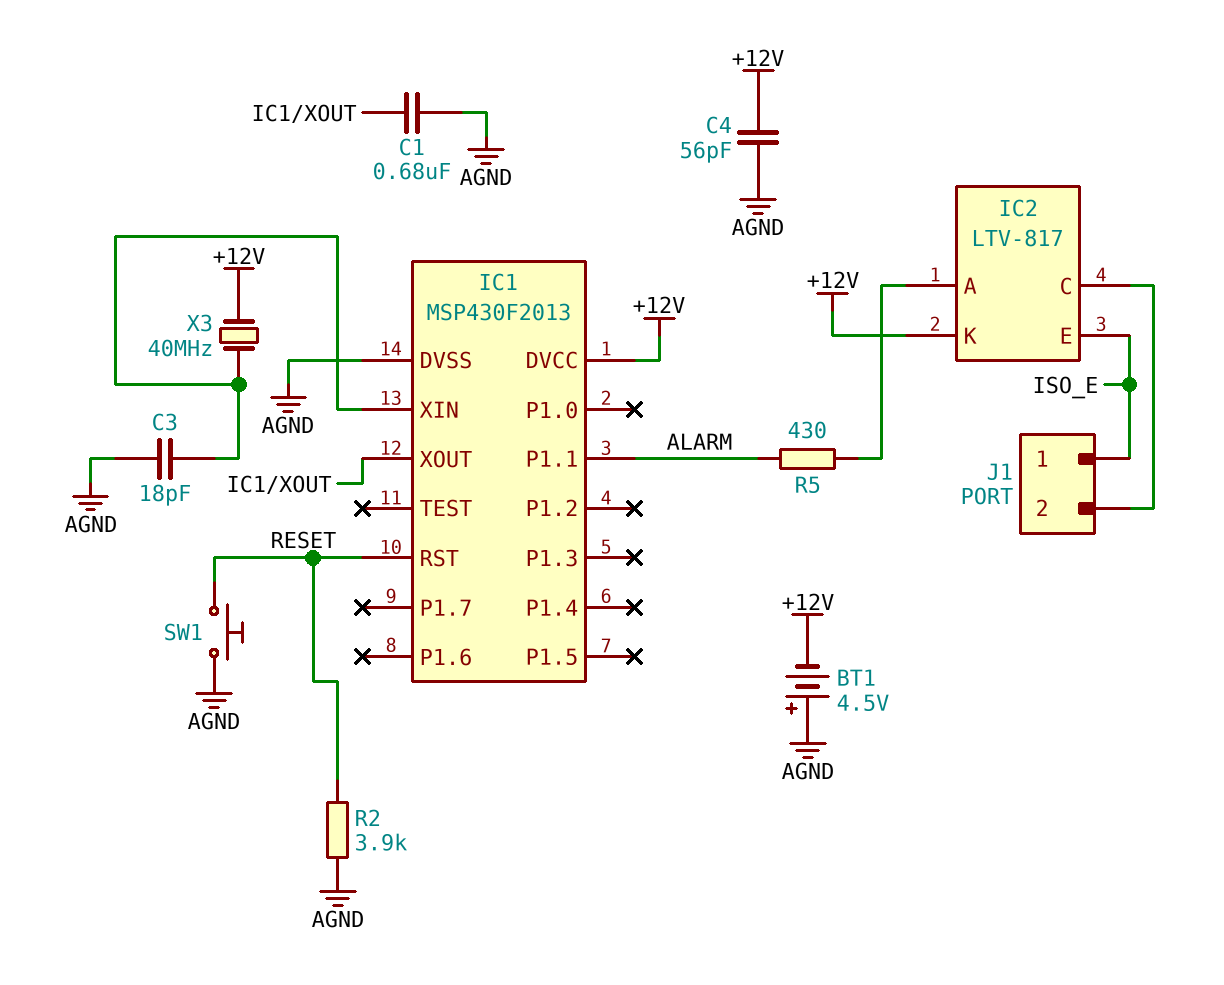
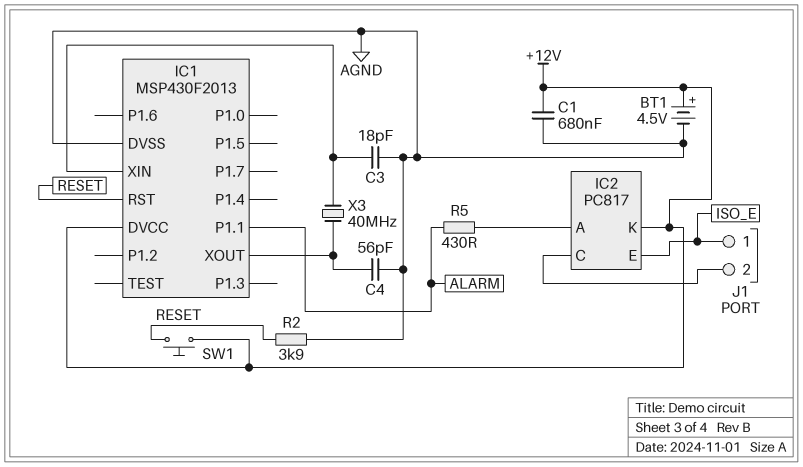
BT1: 4.5V (plus AGND, minus +12V) -> 4.5V (plus +12V, minus AGND)
C1: 680nF (AGND, IC1/XOUT) -> 680nF (+12V, AGND)
C4: 56pF (+12V, AGND) -> 56pF (AGND, IC1/XOUT)
IC2: LTV-817 -> PC817
SW1: button (AGND, RESET) -> button (+12V, RESET)
X3: 40MHz (+12V, IC1/XIN) -> 40MHz (IC1/XIN, IC1/XOUT)

